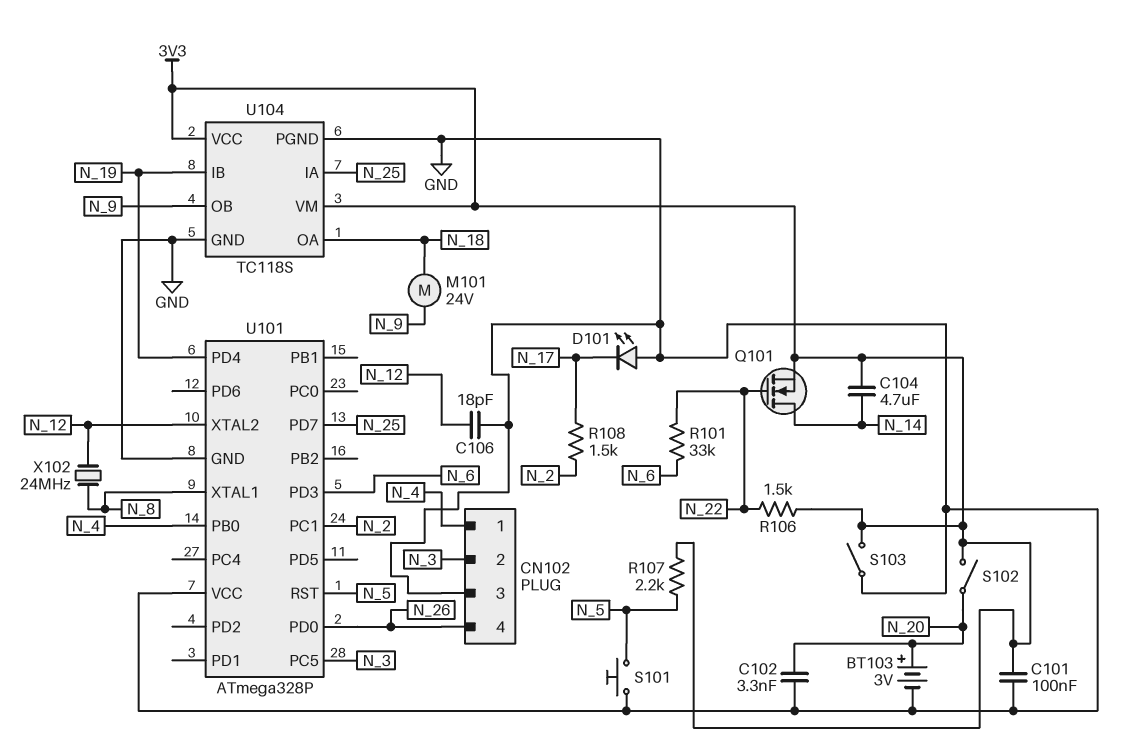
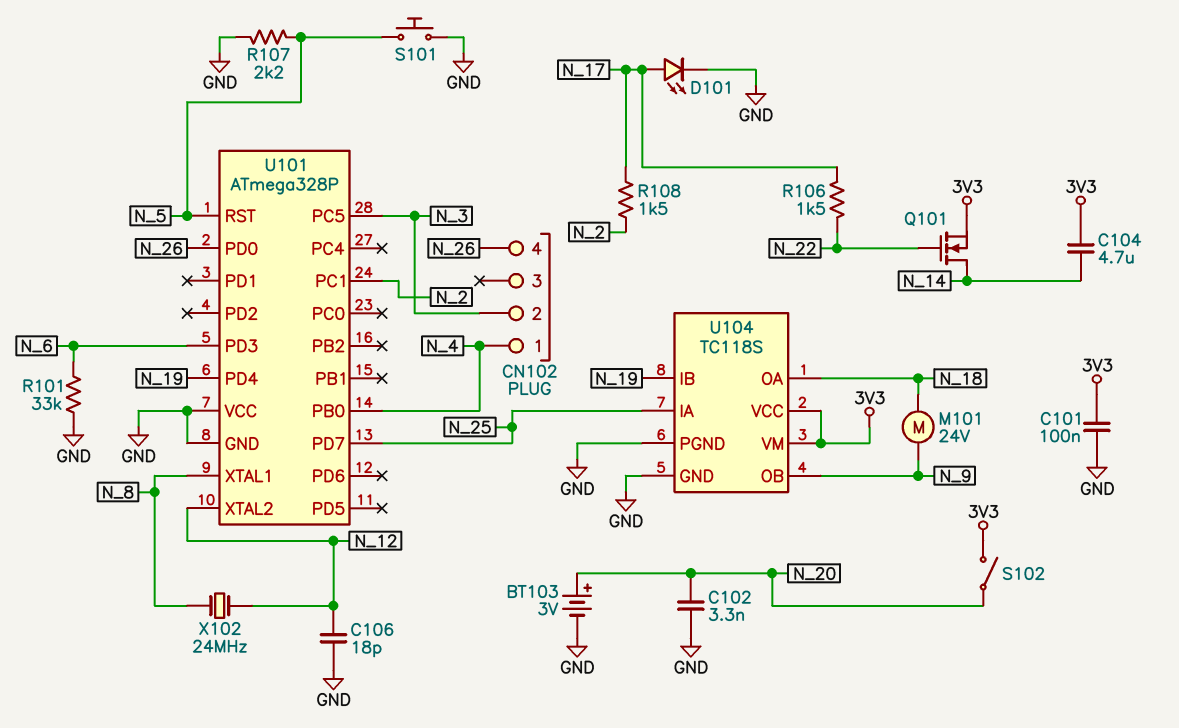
CN102 pin 3: GND -> none
D101: LED (A GND, K N_17) -> LED (A N_17, K GND)
R101: 33k (N_6, N_22) -> 33k (GND, N_6)
R106: 1.5k (3V3, N_22) -> 1.5k (N_17, N_22)
R107: 2.2k (3V3, N_5) -> 2.2k (GND, N_5)
S103: switch (3V3, GND) -> none

